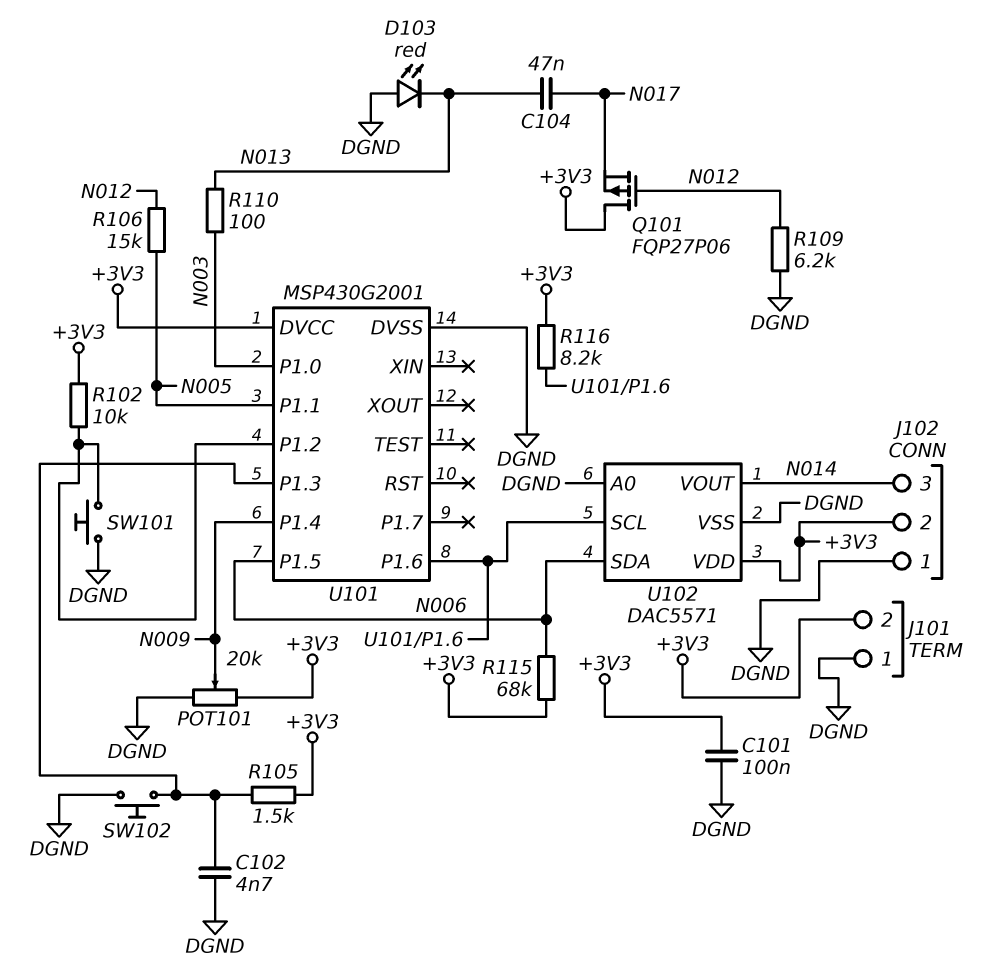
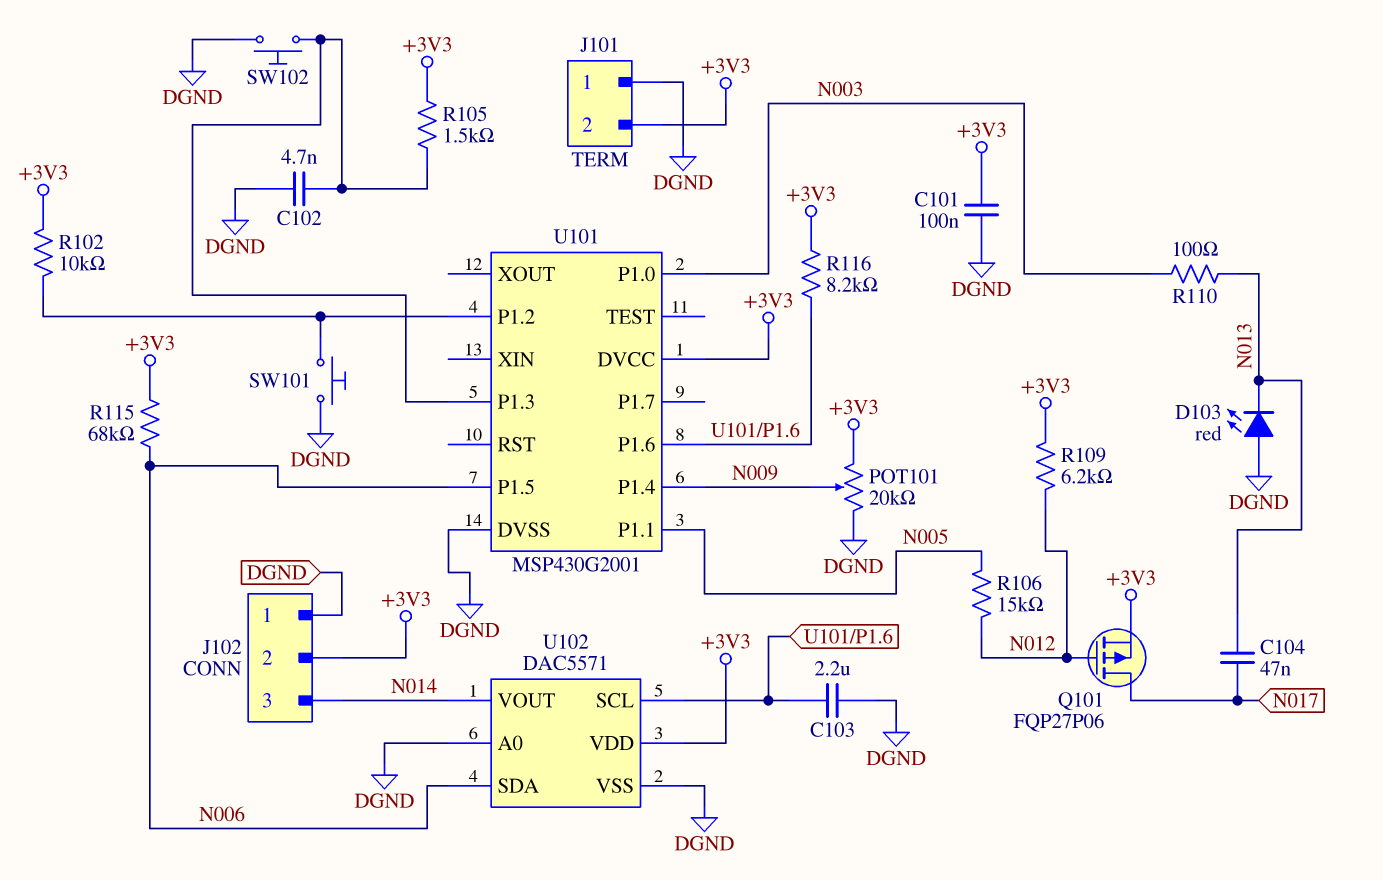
C103: none -> 2.2uF (DGND, U101/P1.6)
Q101: PMOS FQP27P06 (G N012, D +3V3, S N017) -> PMOS FQP27P06 (G N012, D N017, S +3V3)
R109: 6.2k (DGND, N012) -> 6.2k (+3V3, N012)

